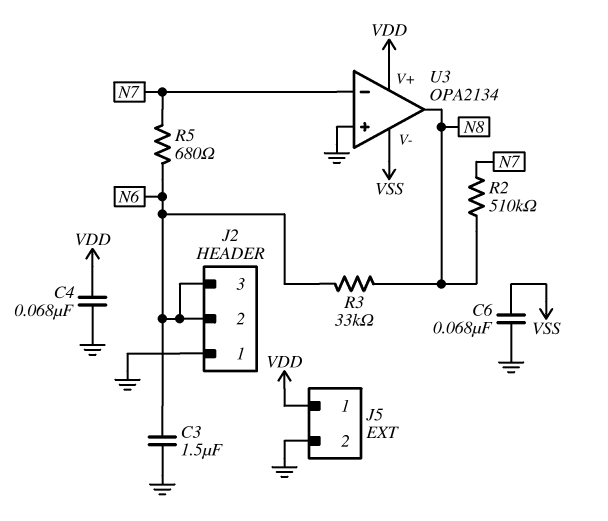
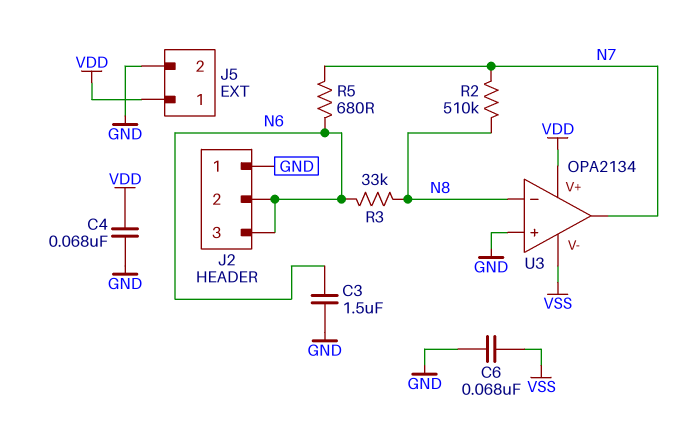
U3 pin in-: N7 -> N8
U3 pin out: N8 -> N7

